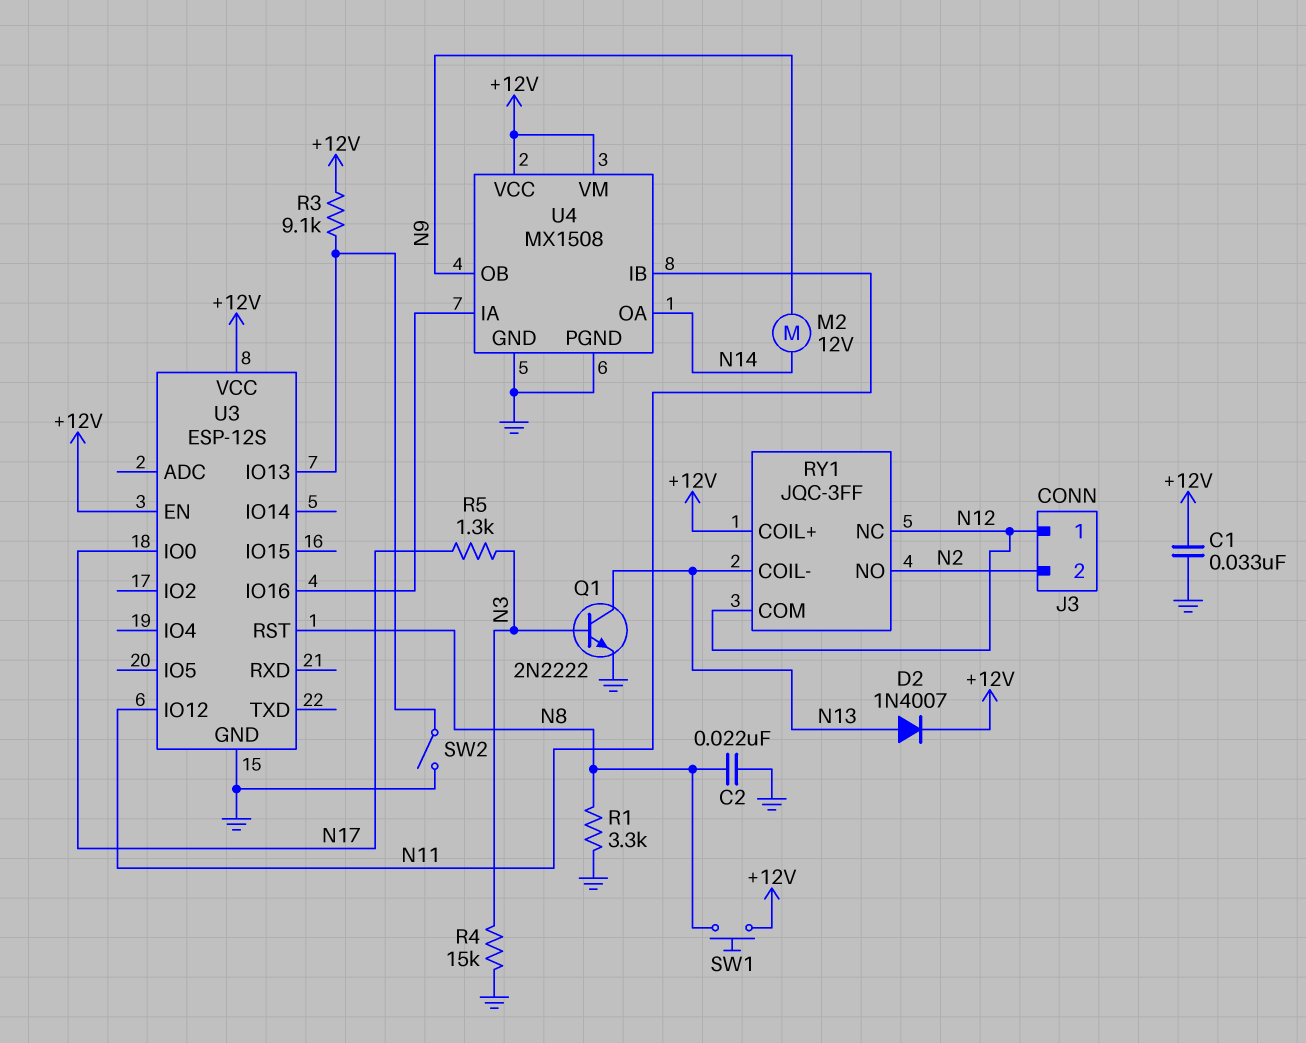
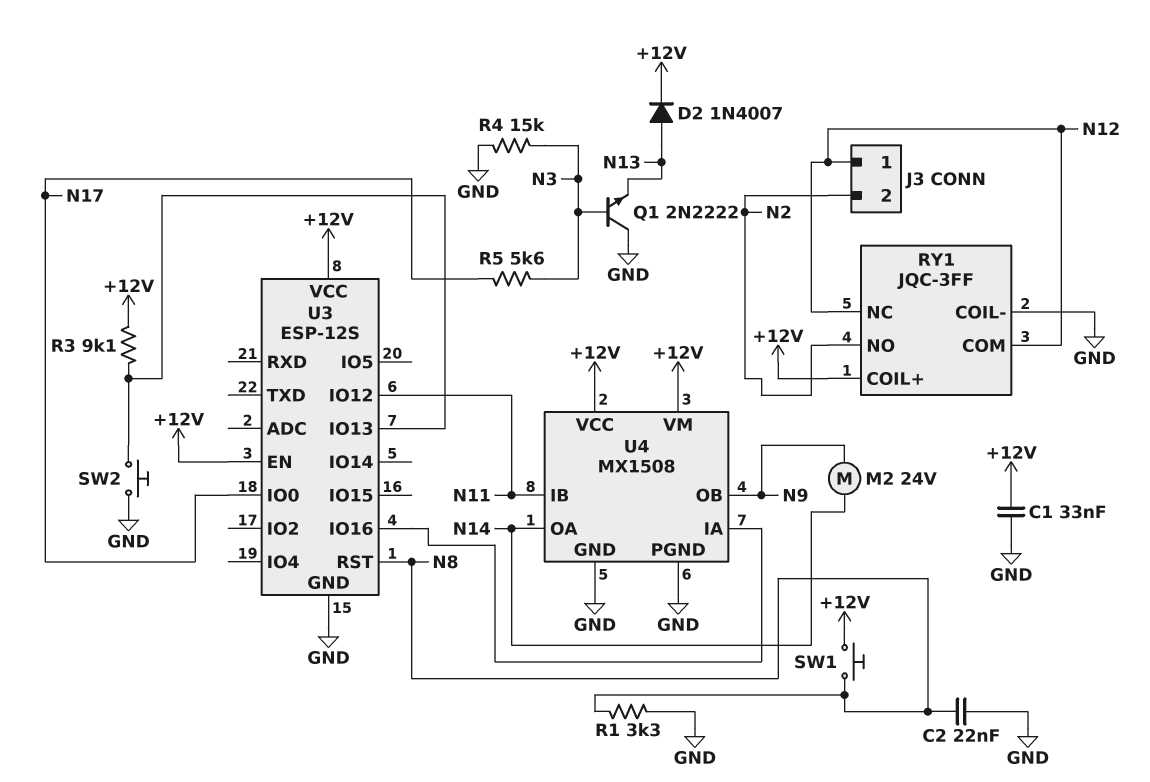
M2: motor 12V (N9, N14) -> motor 24V (N9, N14)
Q1: NPN 2N2222 (B N3, C N13, E GND) -> NPN 2N2222 (B N3, C GND, E N13)
R5: 1.3k (N3, N17) -> 5.6k (N3, N17)
RY1 pin COIL-: N13 -> GND
SW2: switch (GND, U3/IO13) -> button (GND, U3/IO13)

